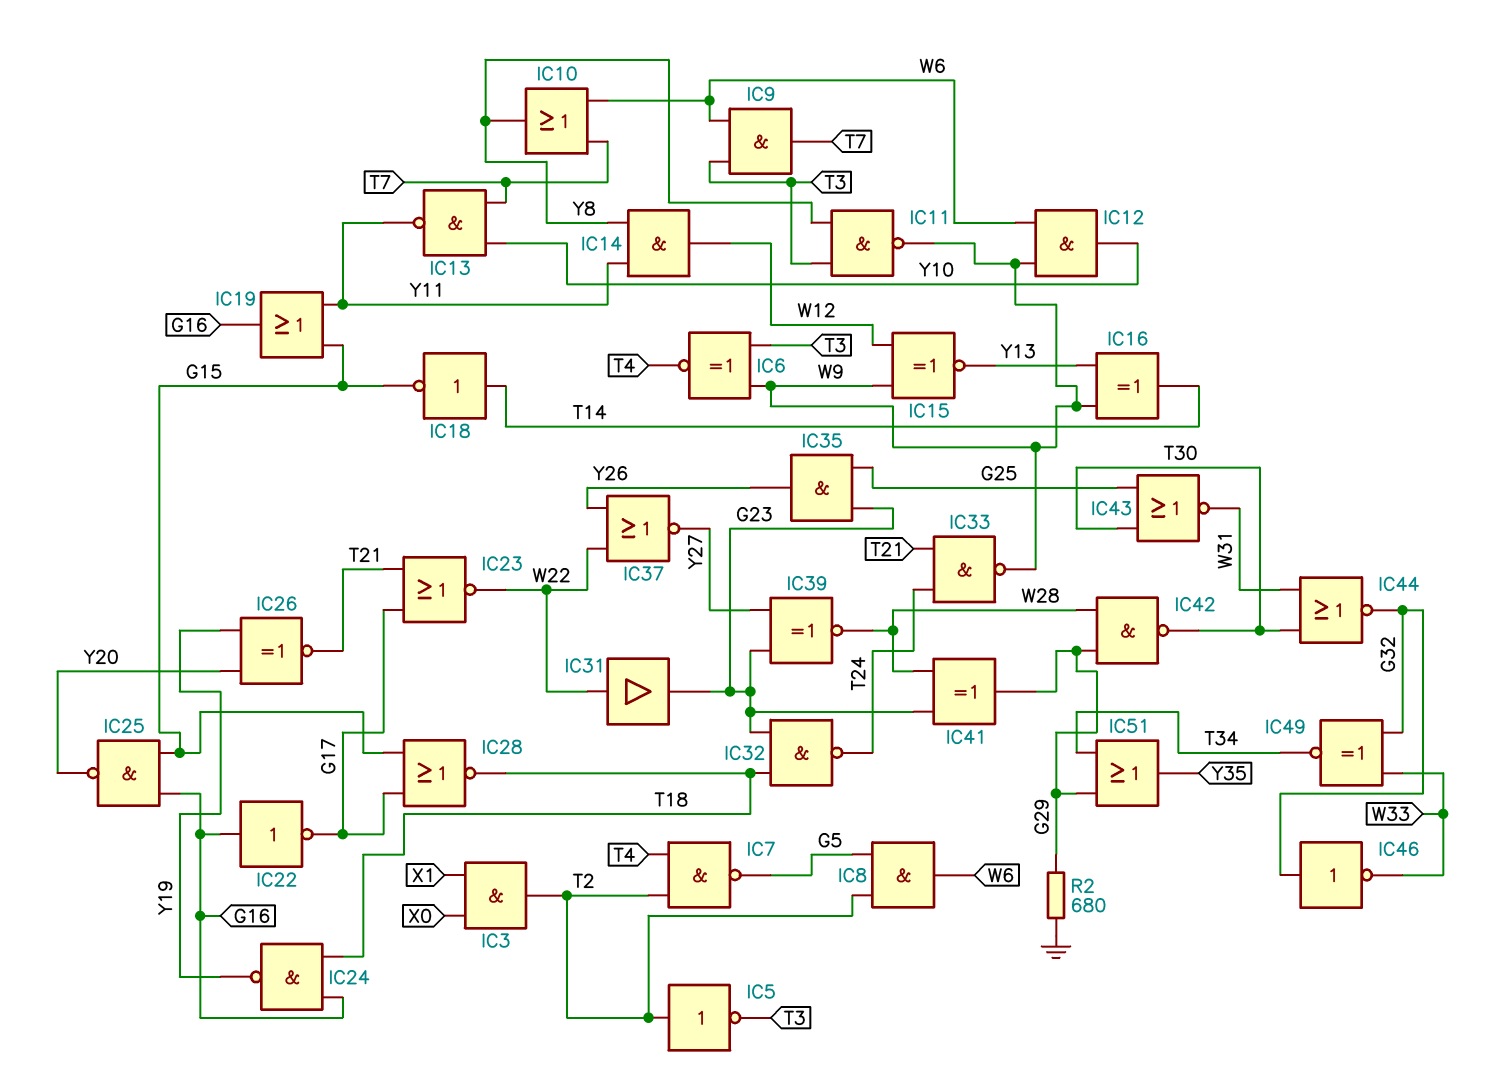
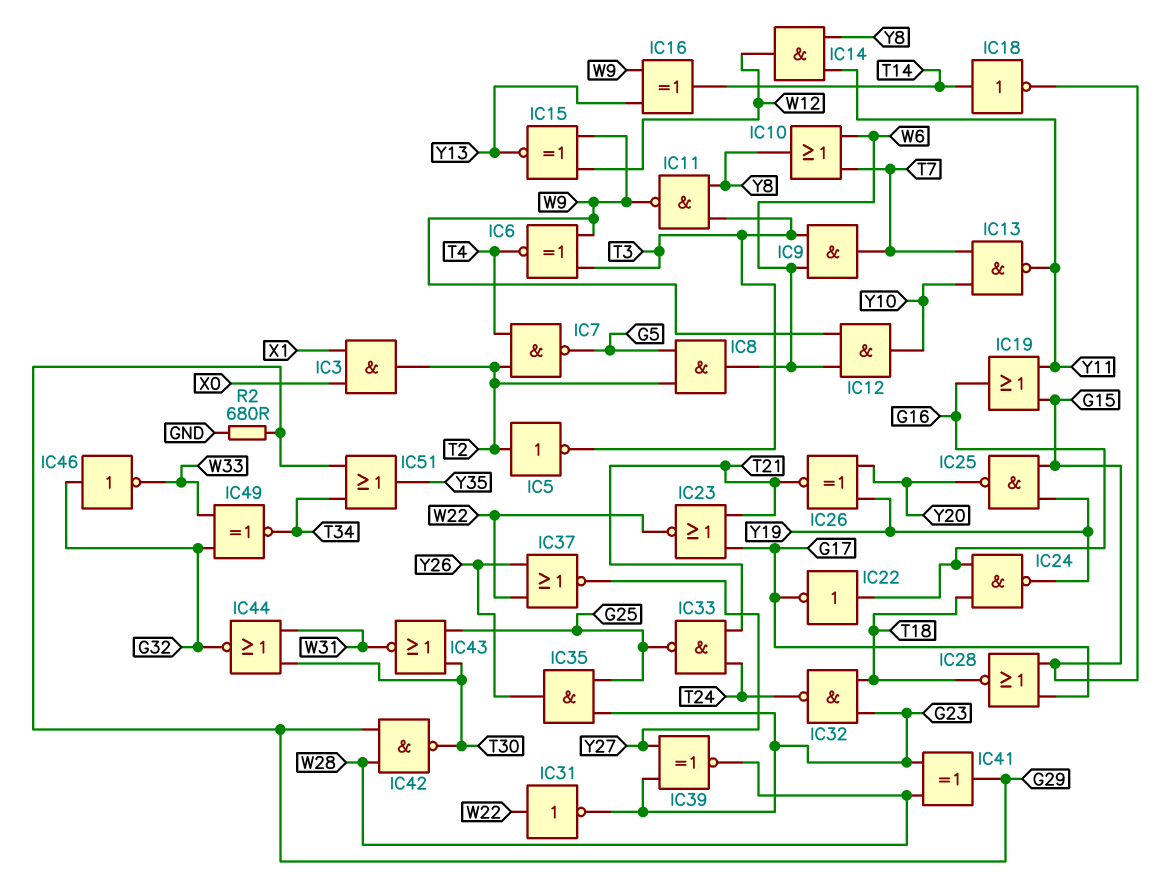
IC25: NAND (in G15, in G16, out Y20) -> NAND (in G15, in Y19, out Y20)
IC31: buffer (in W22, out G23) -> NOT (in W22, out G23)
IC33: NAND (in T21, in T24, out W9) -> NAND (in T21, in T24, out G25)

